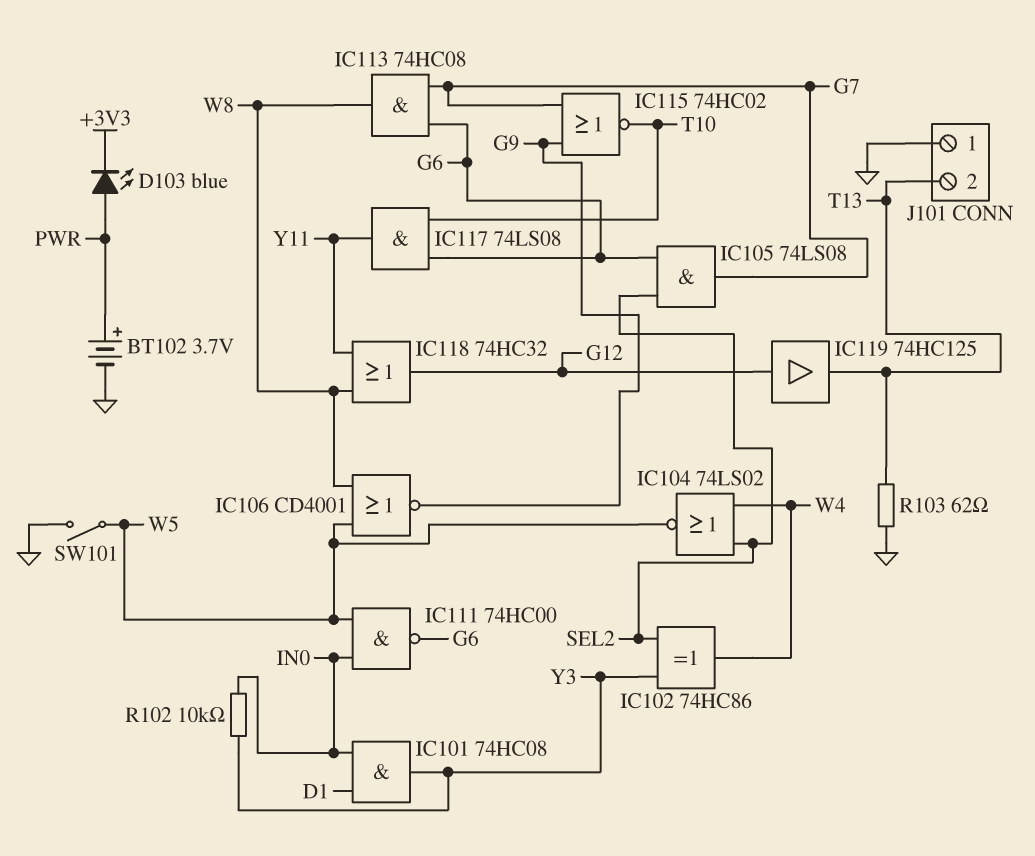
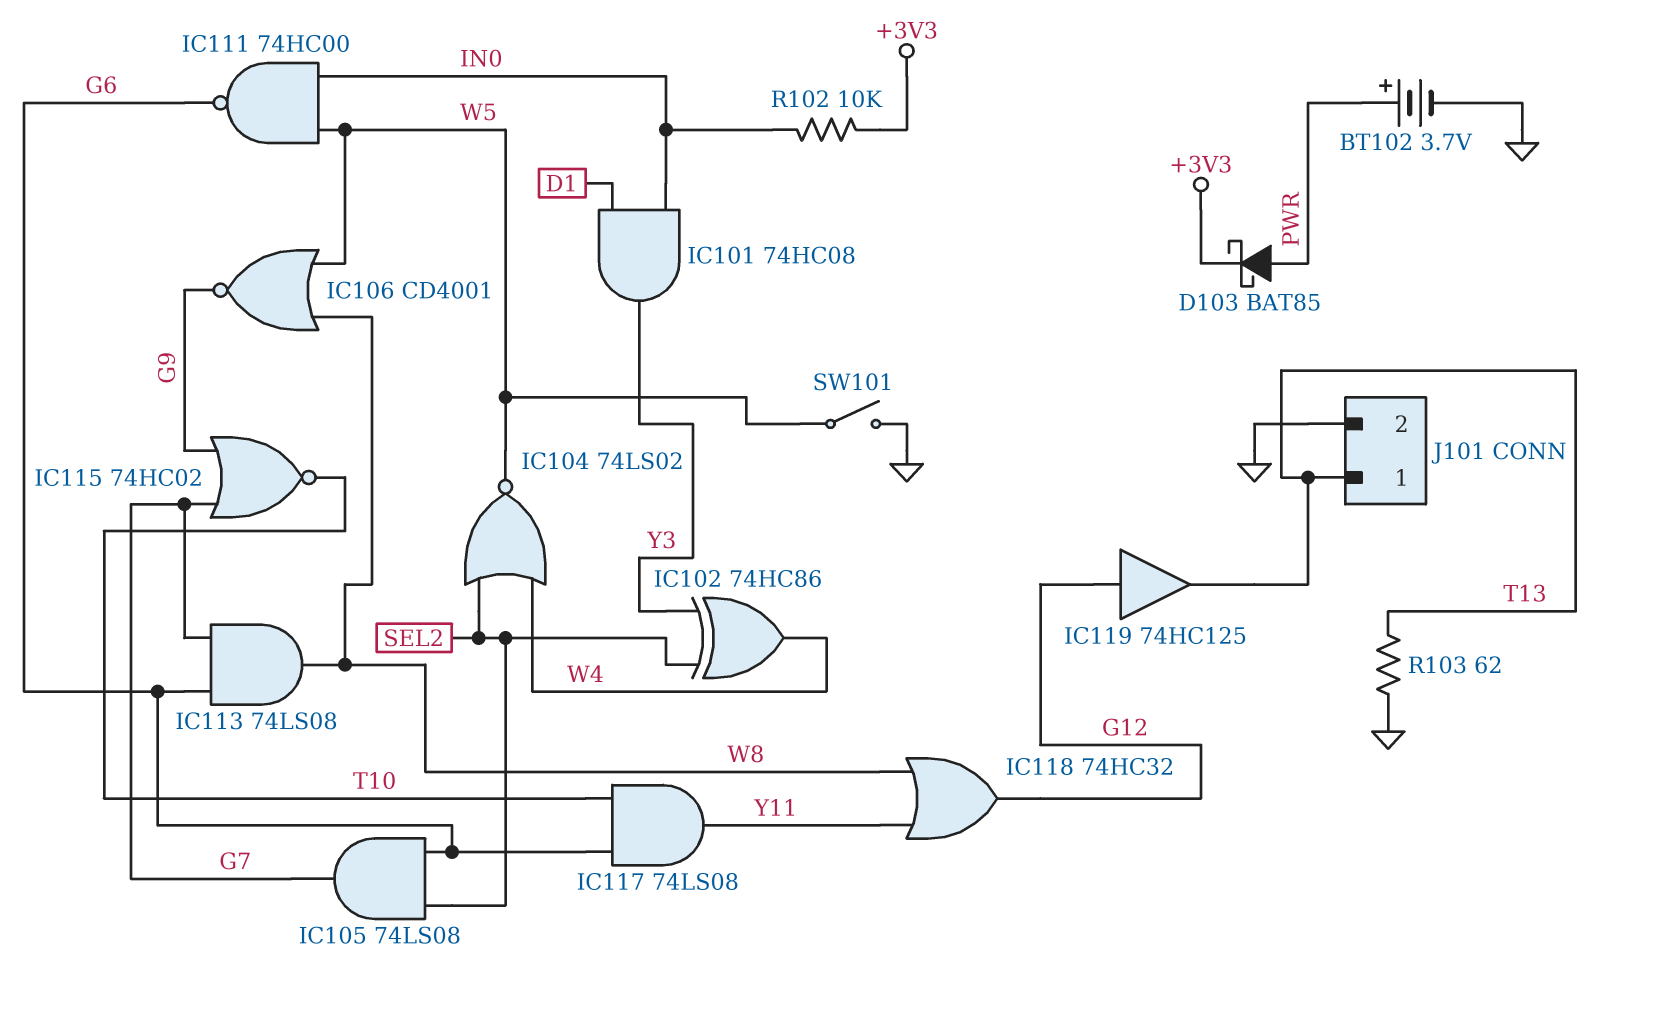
D103: LED blue (A PWR, K +3V3) -> schottky BAT85 (A PWR, K +3V3)
IC113: AND 74HC08 (in G6, in G7, out W8) -> AND 74LS08 (in G6, in G7, out W8)
J101 pin 1: GND -> T13
J101 pin 2: T13 -> GND
R102: 10k (IN0, Y3) -> 10k (+3V3, IN0)

